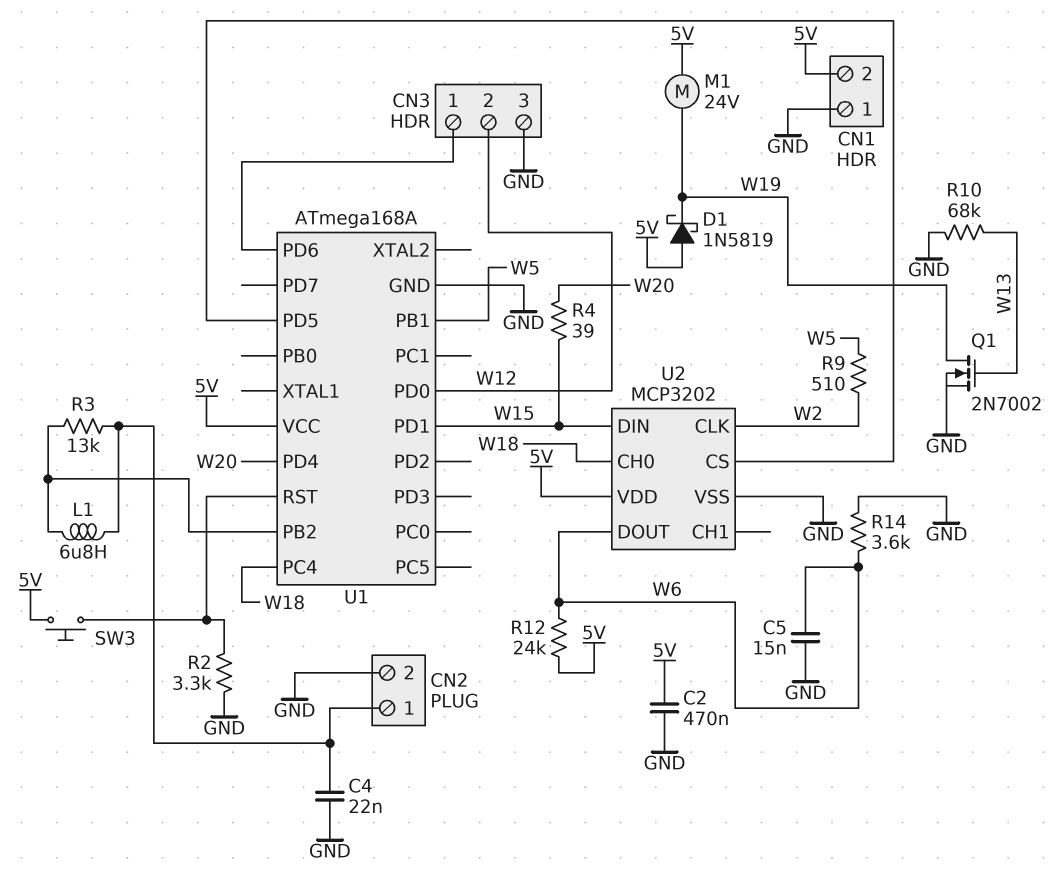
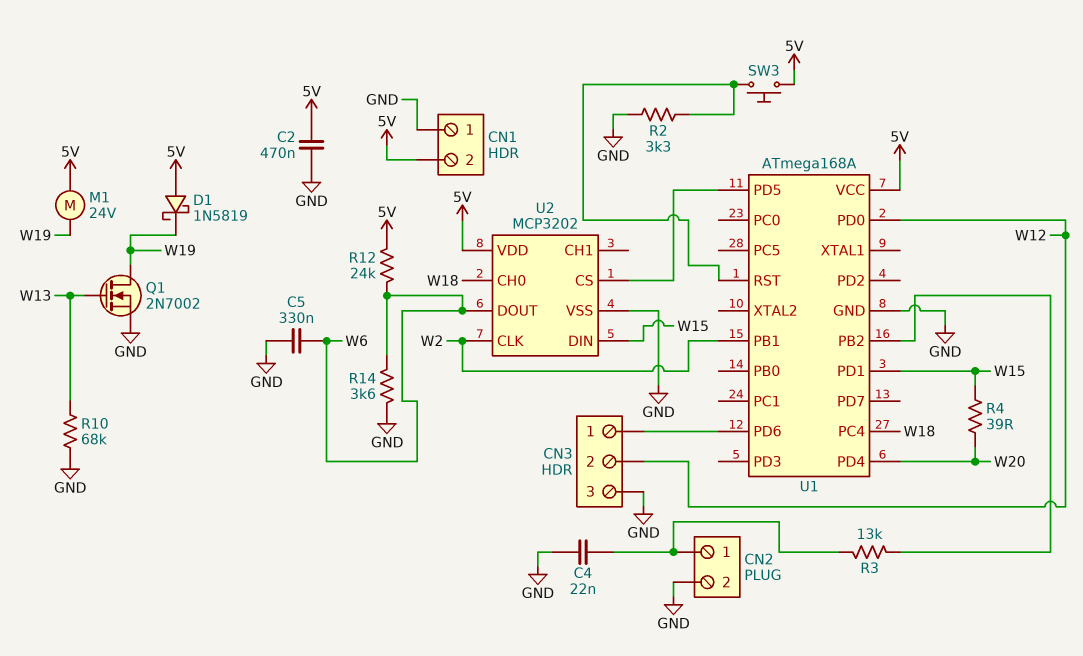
C5: 15nF (GND, W6) -> 330nF (GND, W6)
L1: 6.8uH (CN2/1, U1/PB2) -> none
R9: 510 (W2, W5) -> none
U1 pin PB1: W5 -> W2

